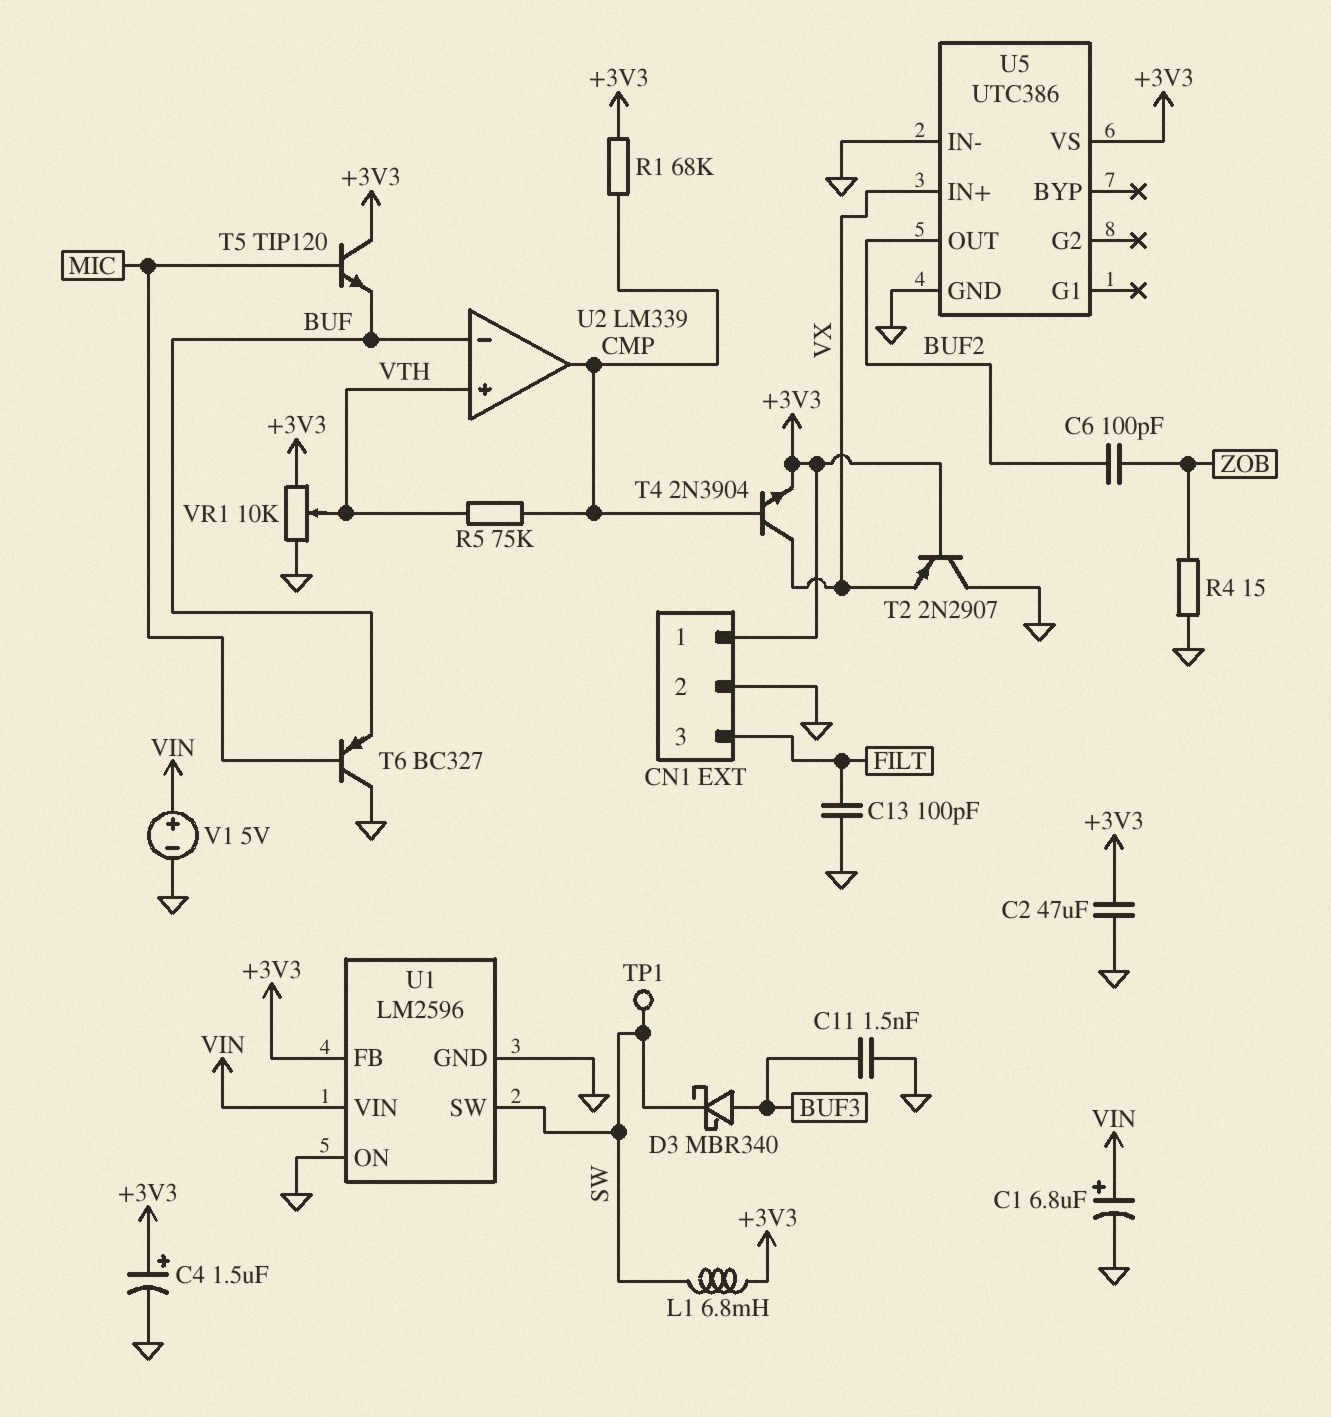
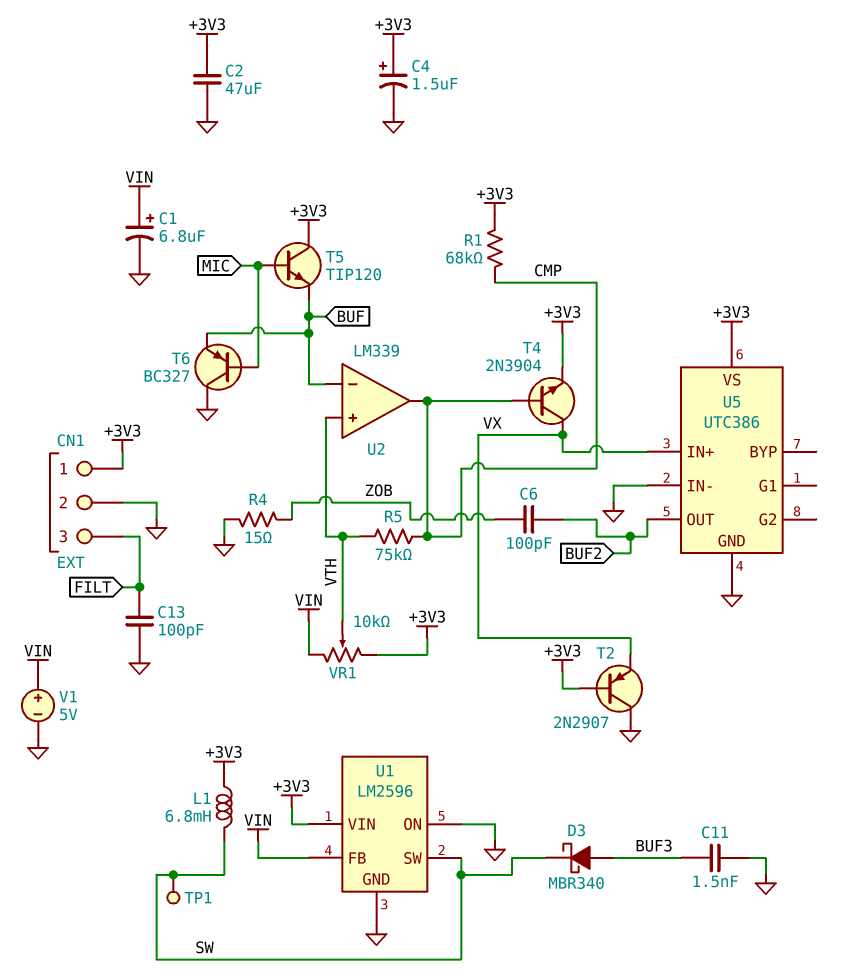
U1 pin FB: +3V3 -> VIN
U1 pin VIN: VIN -> +3V3
VR1: 10k (+3V3, GND, wiper VTH) -> 10k (+3V3, VIN, wiper VTH)

